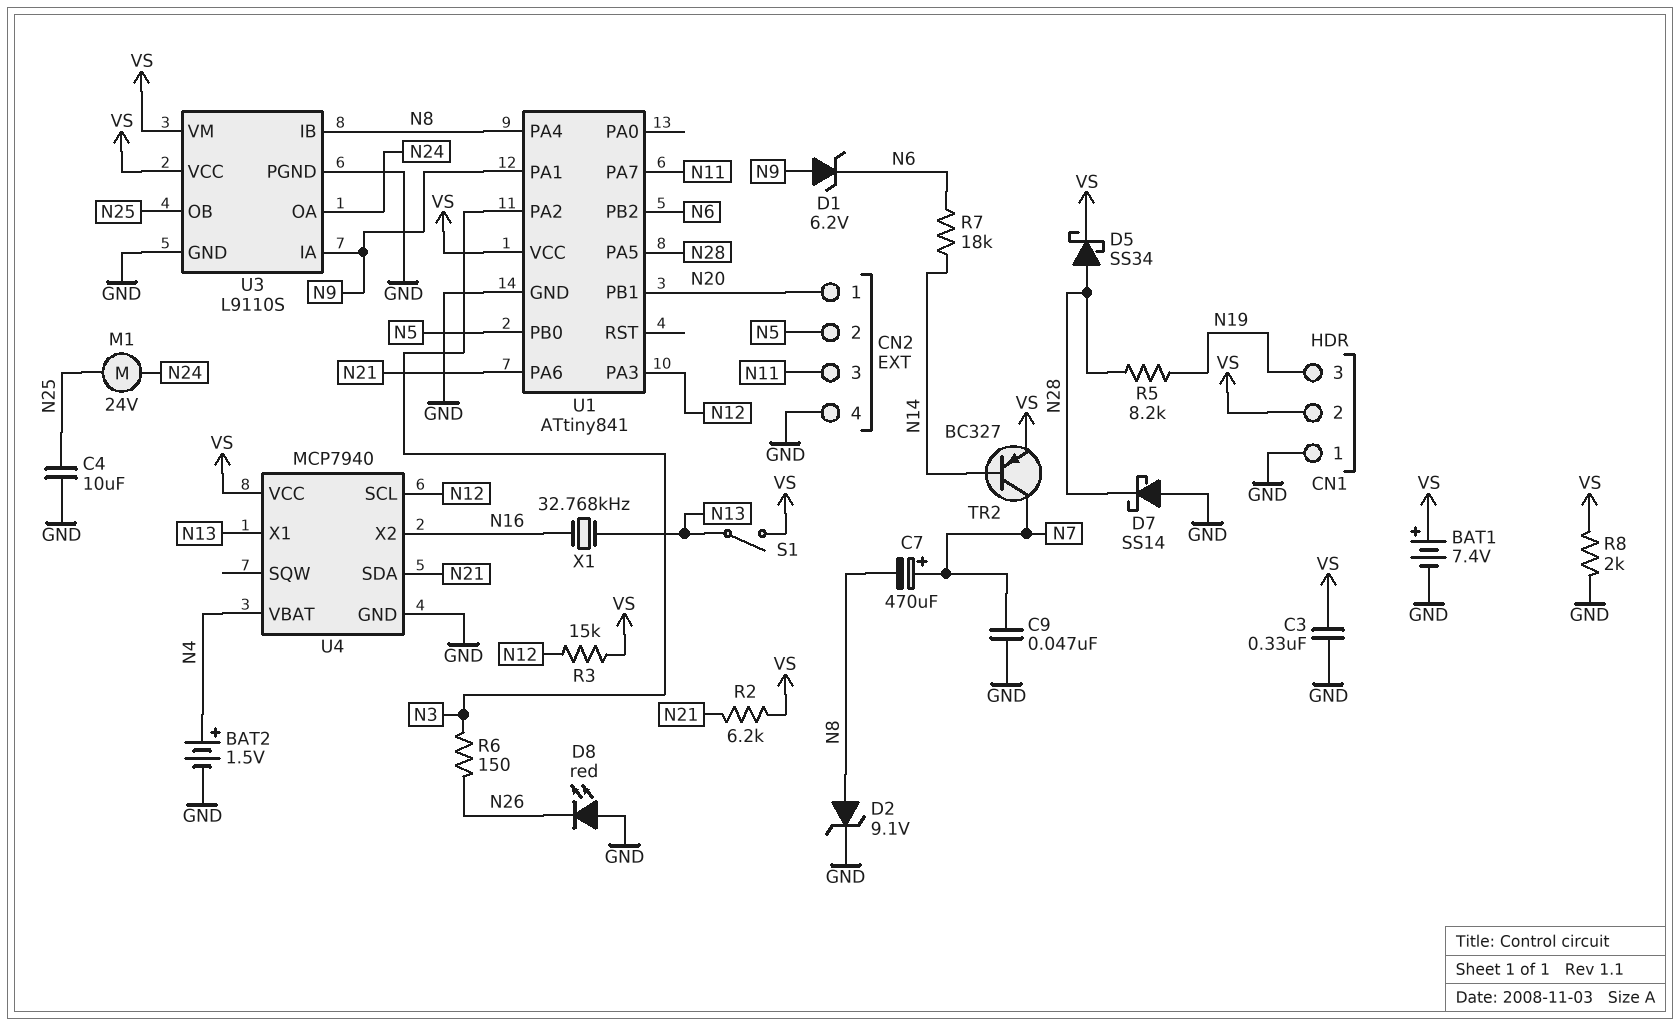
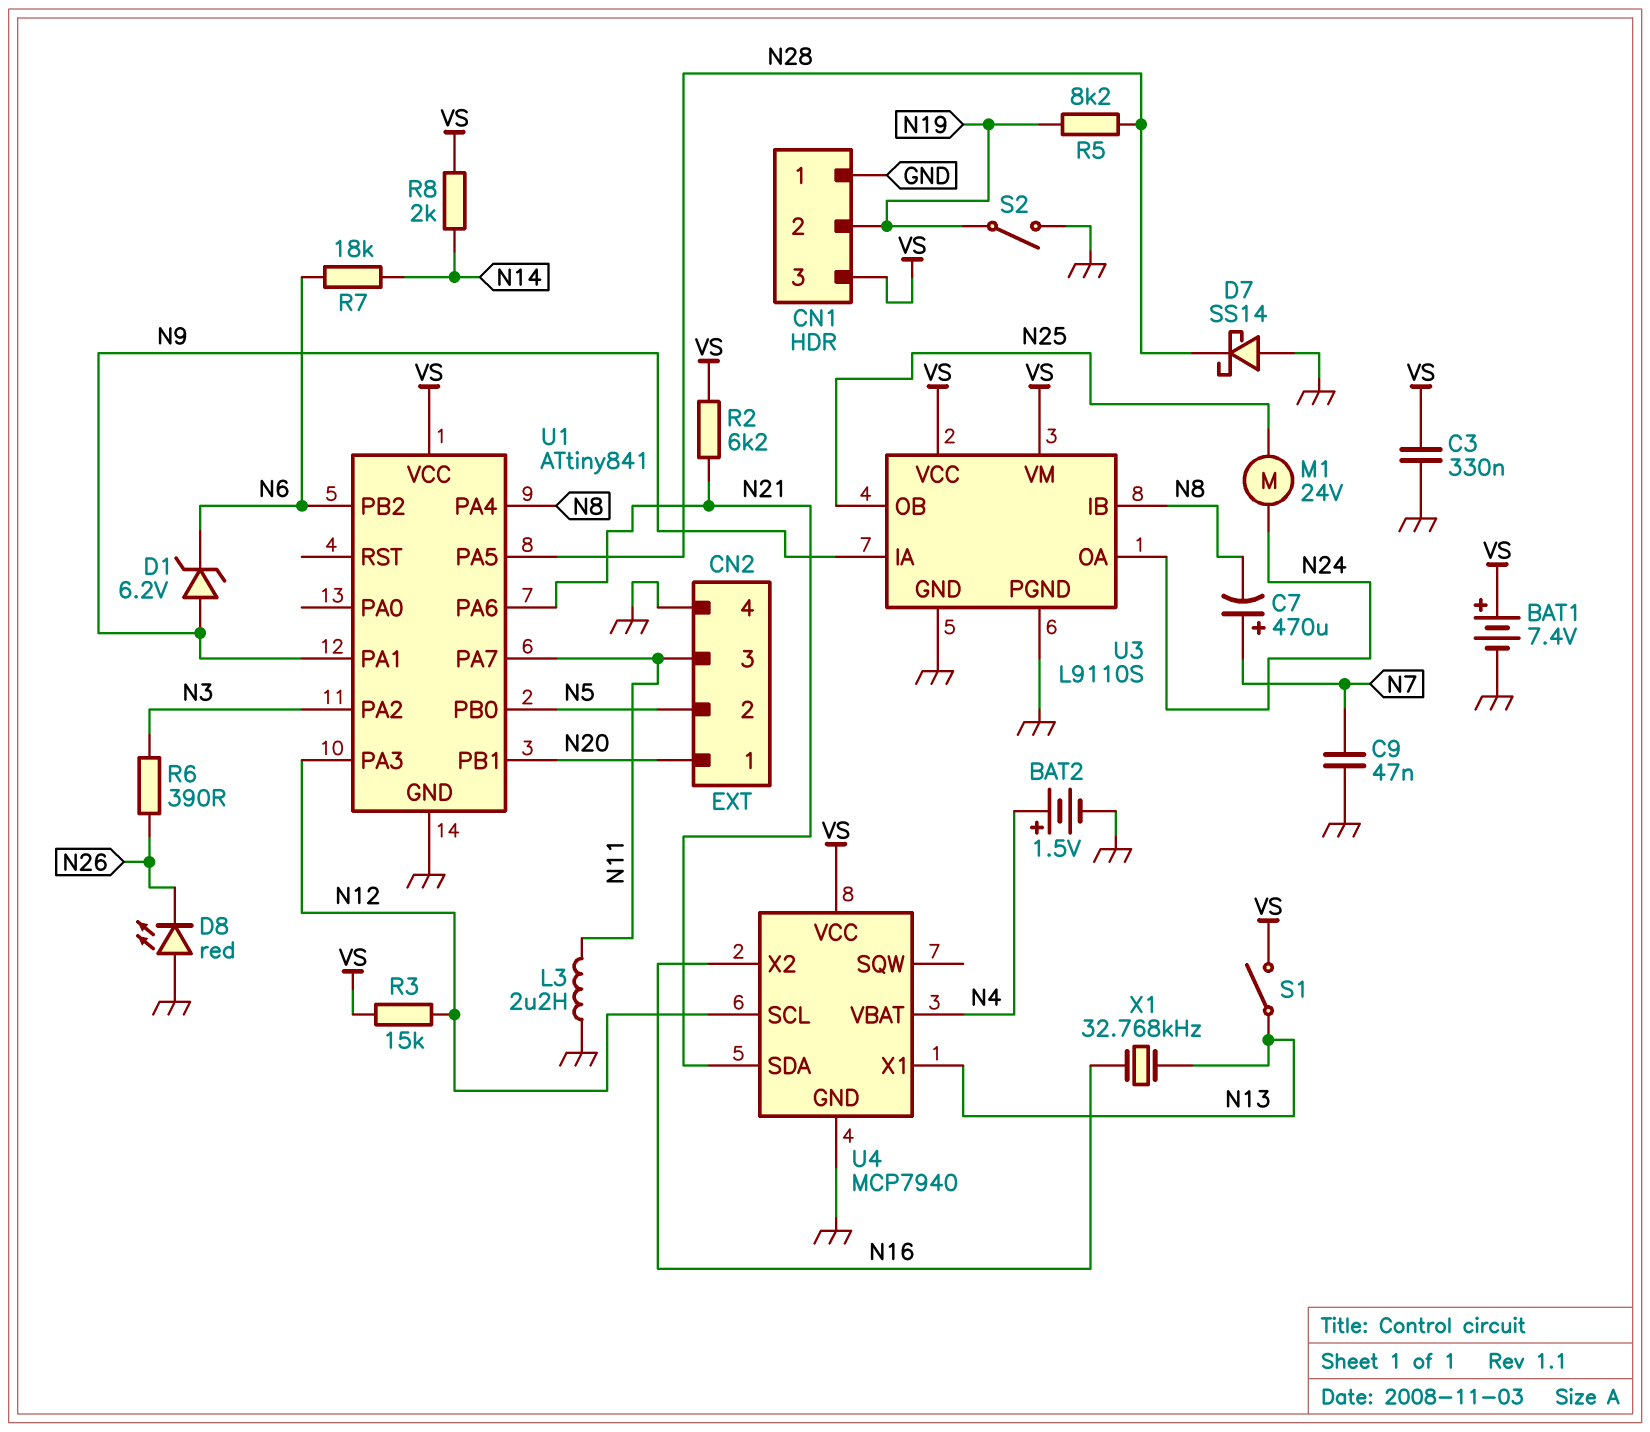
C4: 10uF (GND, N25) -> none
CN1 pin 2: VS -> N19
CN1 pin 3: N19 -> VS
D2: zener 9.1V (A N8, K GND) -> none
D5: schottky SS34 (A N28, K VS) -> none
L3: none -> 2.2uH (GND, N11)
R6: 150 (N3, N26) -> 390 (N3, N26)
R8: 2k (GND, VS) -> 2k (N14, VS)
S2: none -> switch (GND, N19)
TR2: PNP BC327 (B N14, C N7, E VS) -> none

